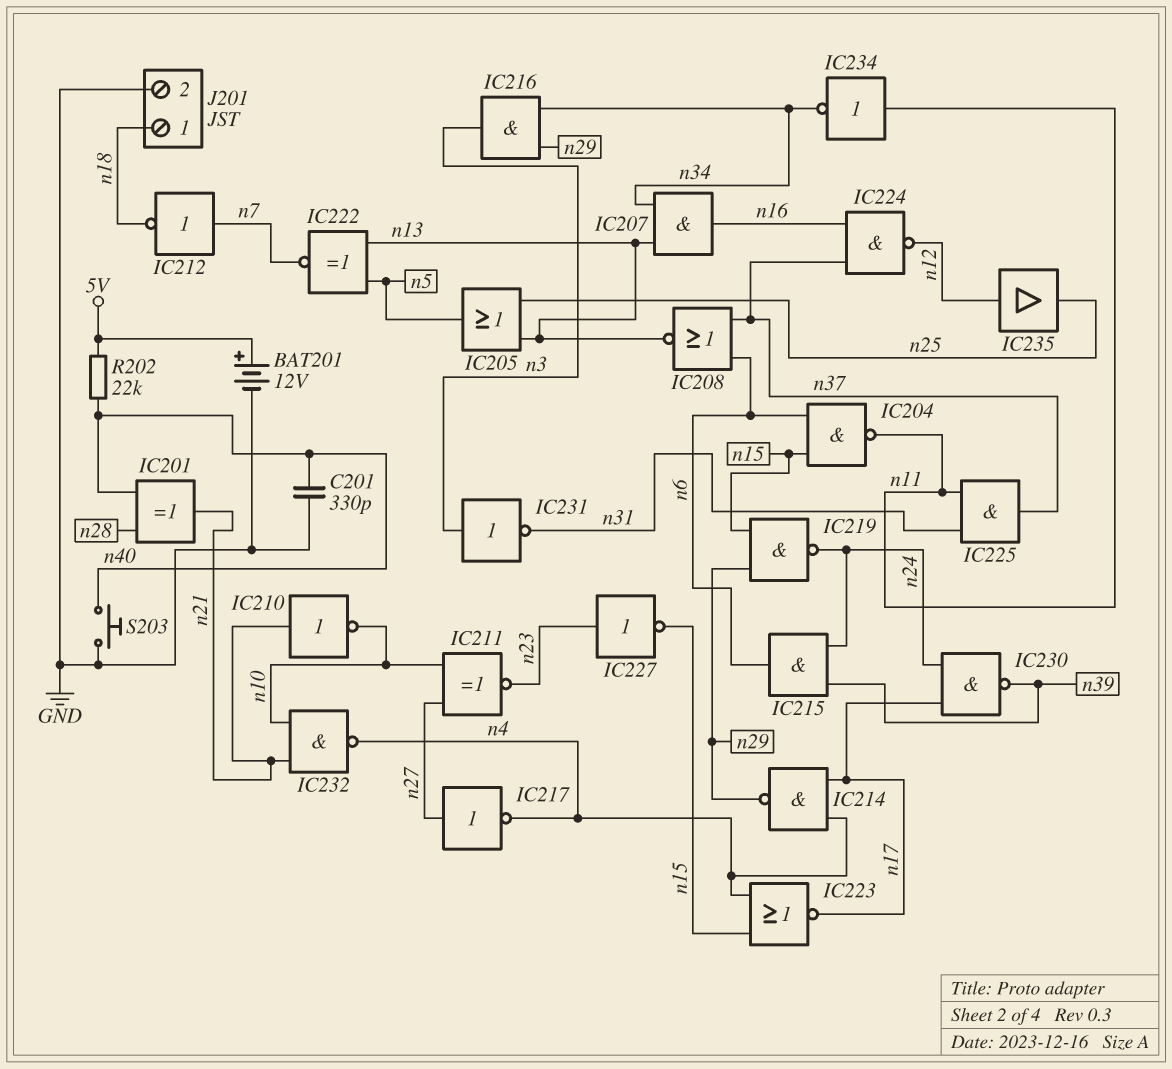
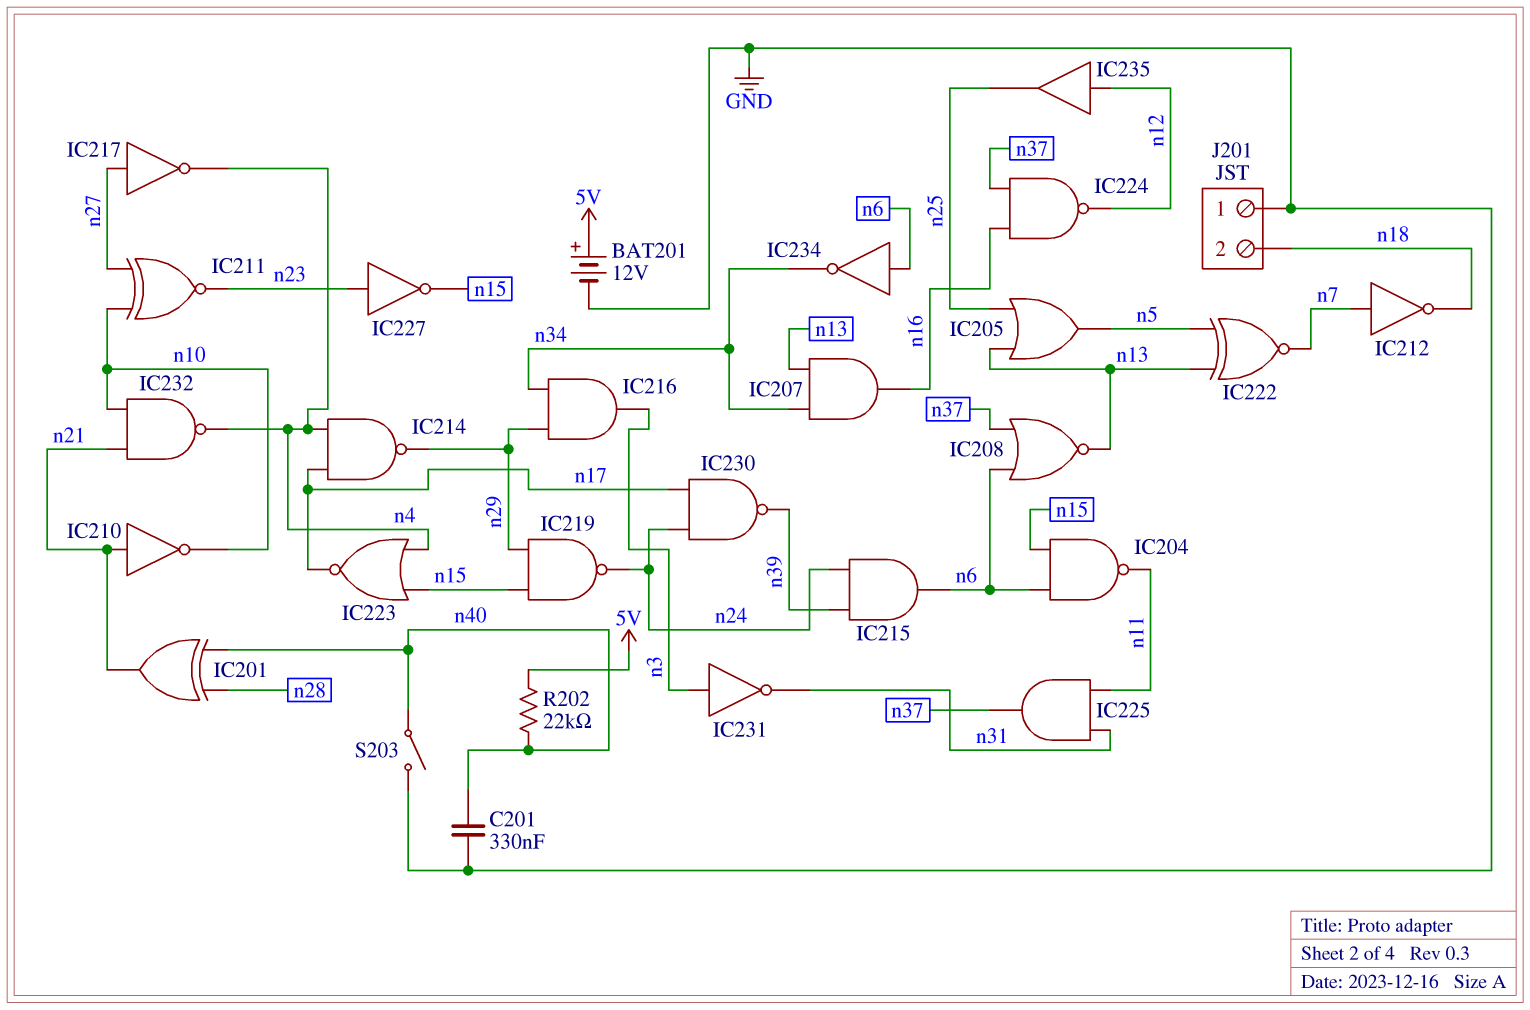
C201: 330pF (GND, n40) -> 330nF (GND, n40)
IC234: NOT (in n11, out n34) -> NOT (in n6, out n34)
J201 pin 1: n18 -> GND
J201 pin 2: GND -> n18
S203: button (GND, n40) -> switch (GND, n40)

